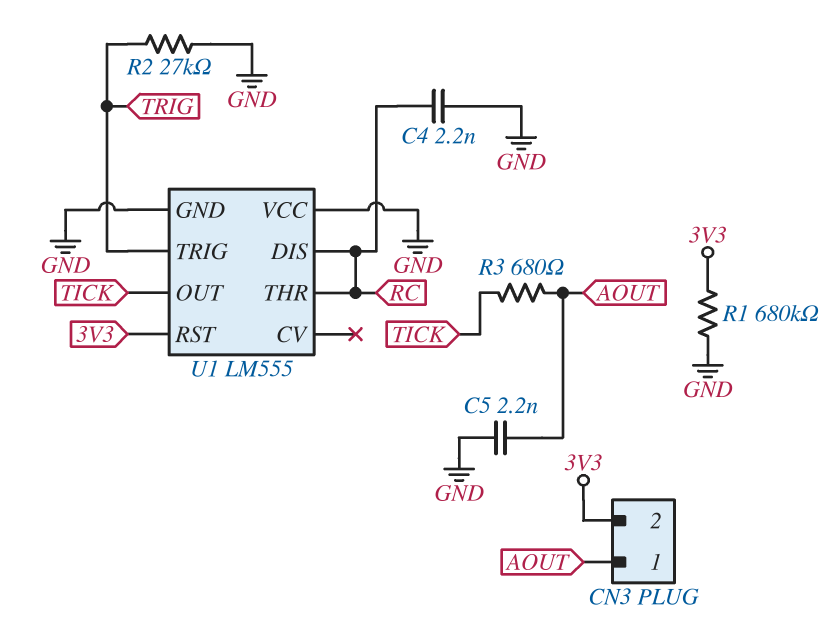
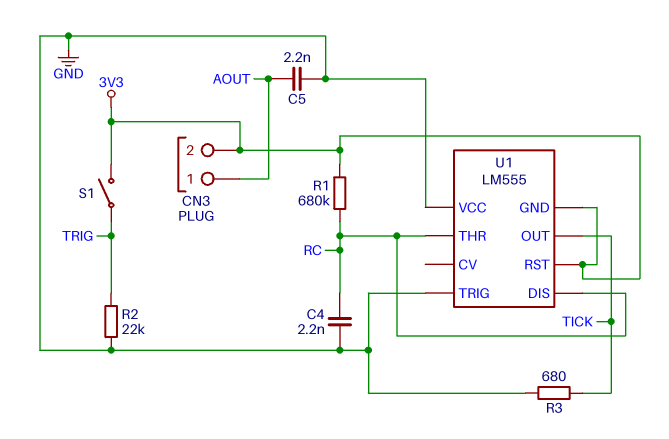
R1: 680k (3V3, GND) -> 680k (3V3, RC)
R2: 27k (GND, TRIG) -> 22k (GND, TRIG)
R3: 680 (AOUT, TICK) -> 680 (GND, TICK)
S1: none -> switch (3V3, TRIG)
U1 pin GND: GND -> 3V3
U1 pin TRIG: TRIG -> GND

